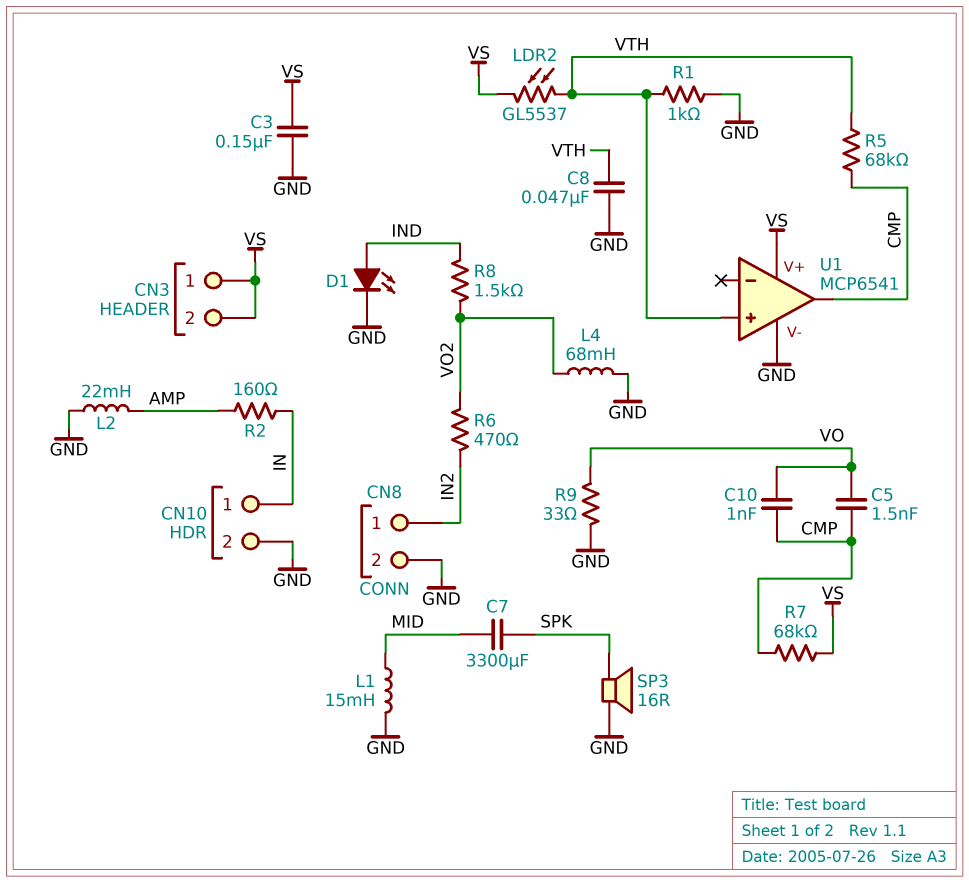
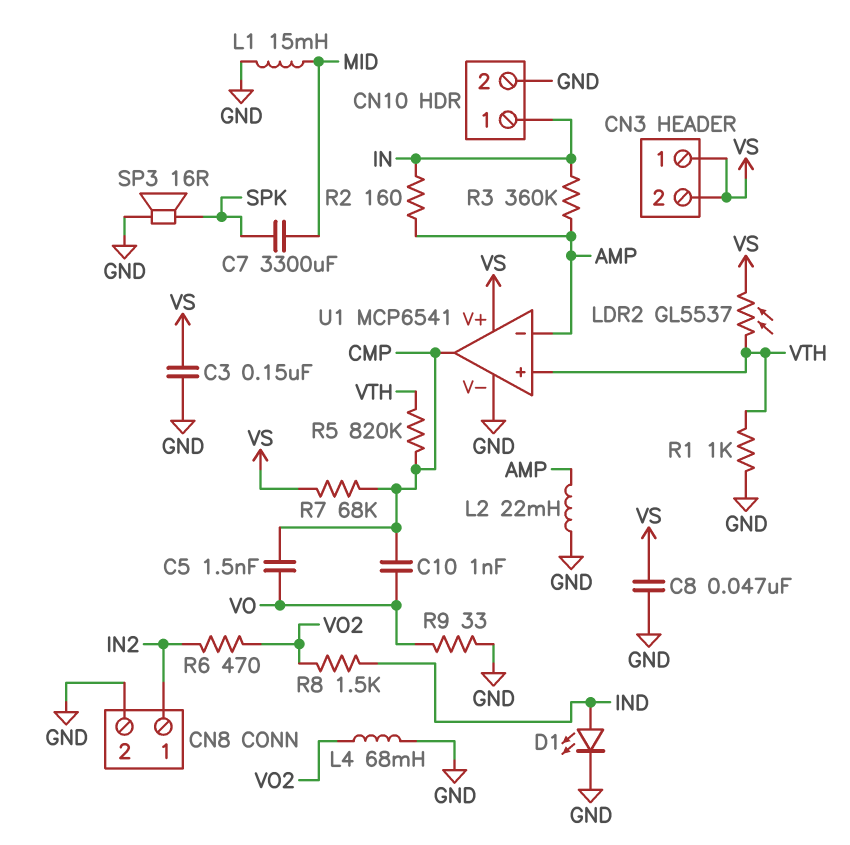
C8: 47nF (GND, VTH) -> 47nF (GND, VS)
R3: none -> 360k (AMP, IN)
R5: 68k (CMP, VTH) -> 820k (CMP, VTH)
U1 pin in-: none -> AMP

